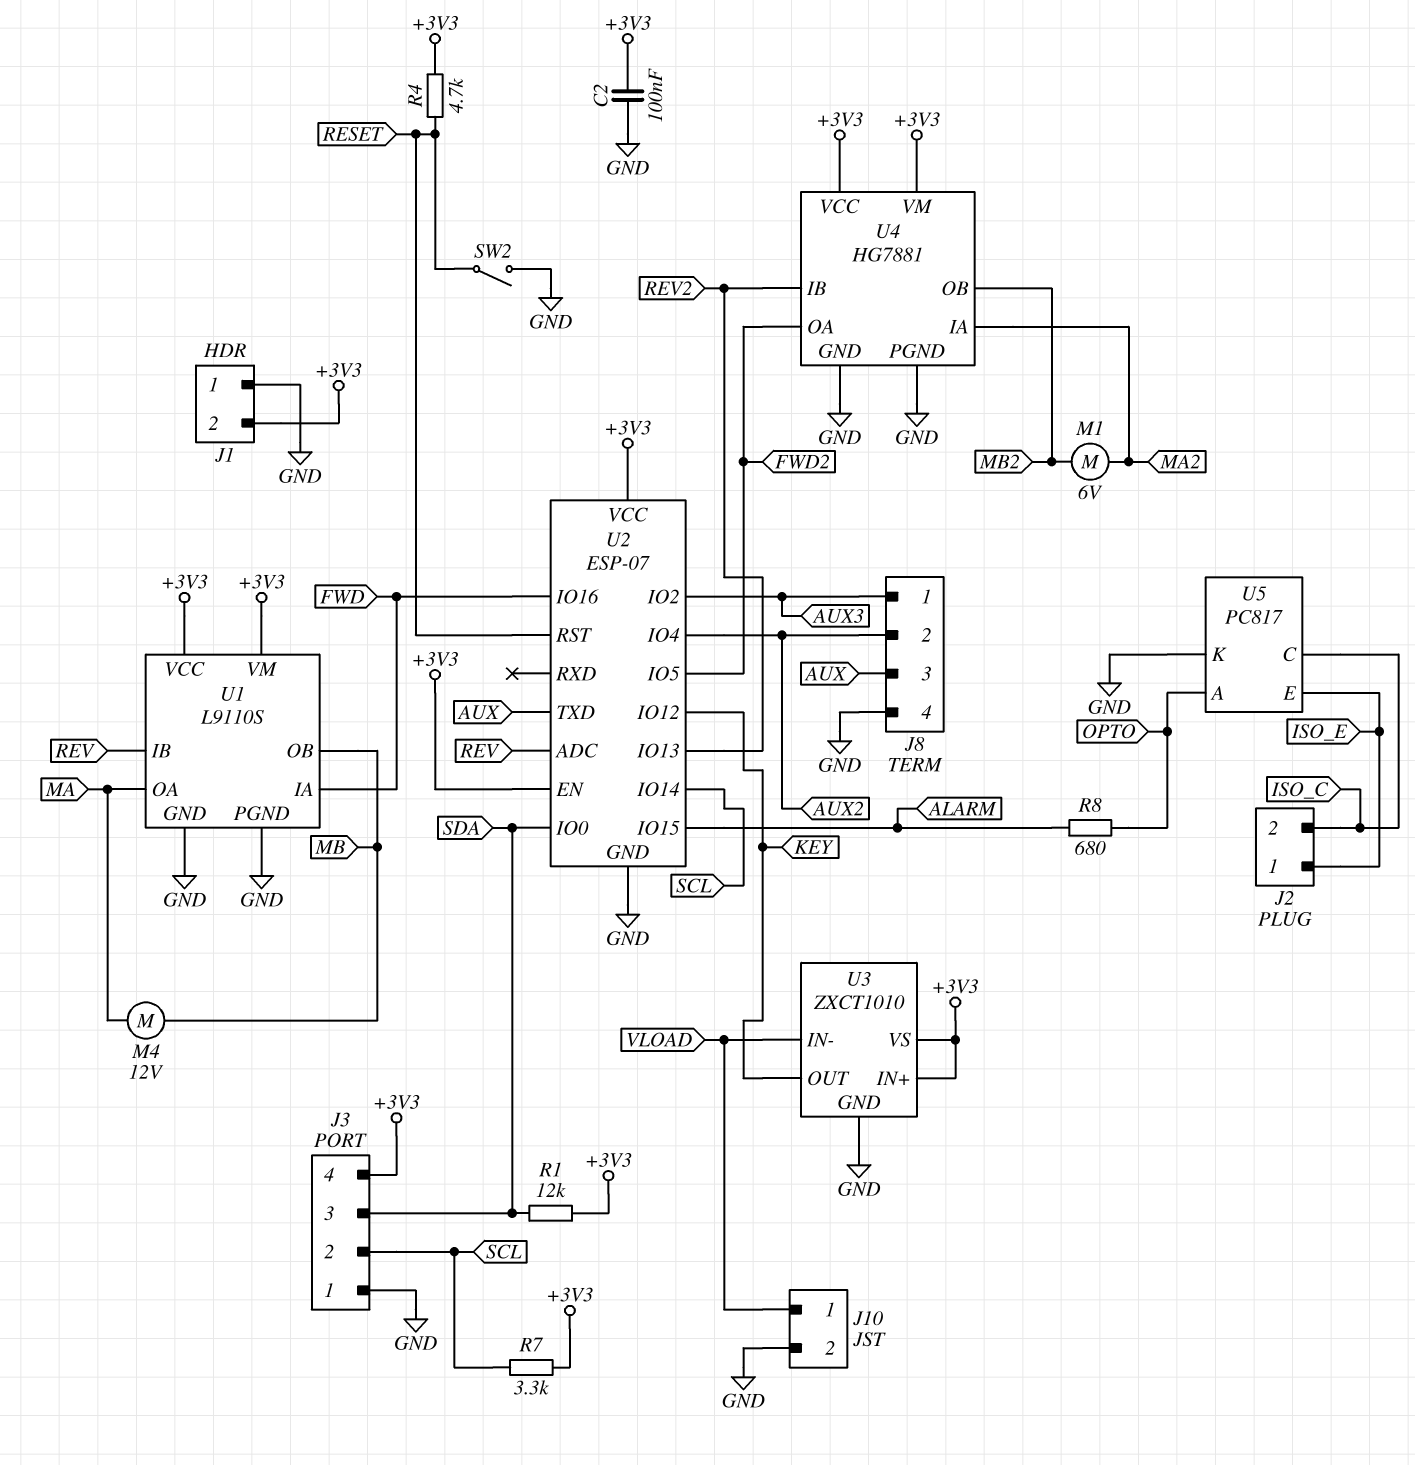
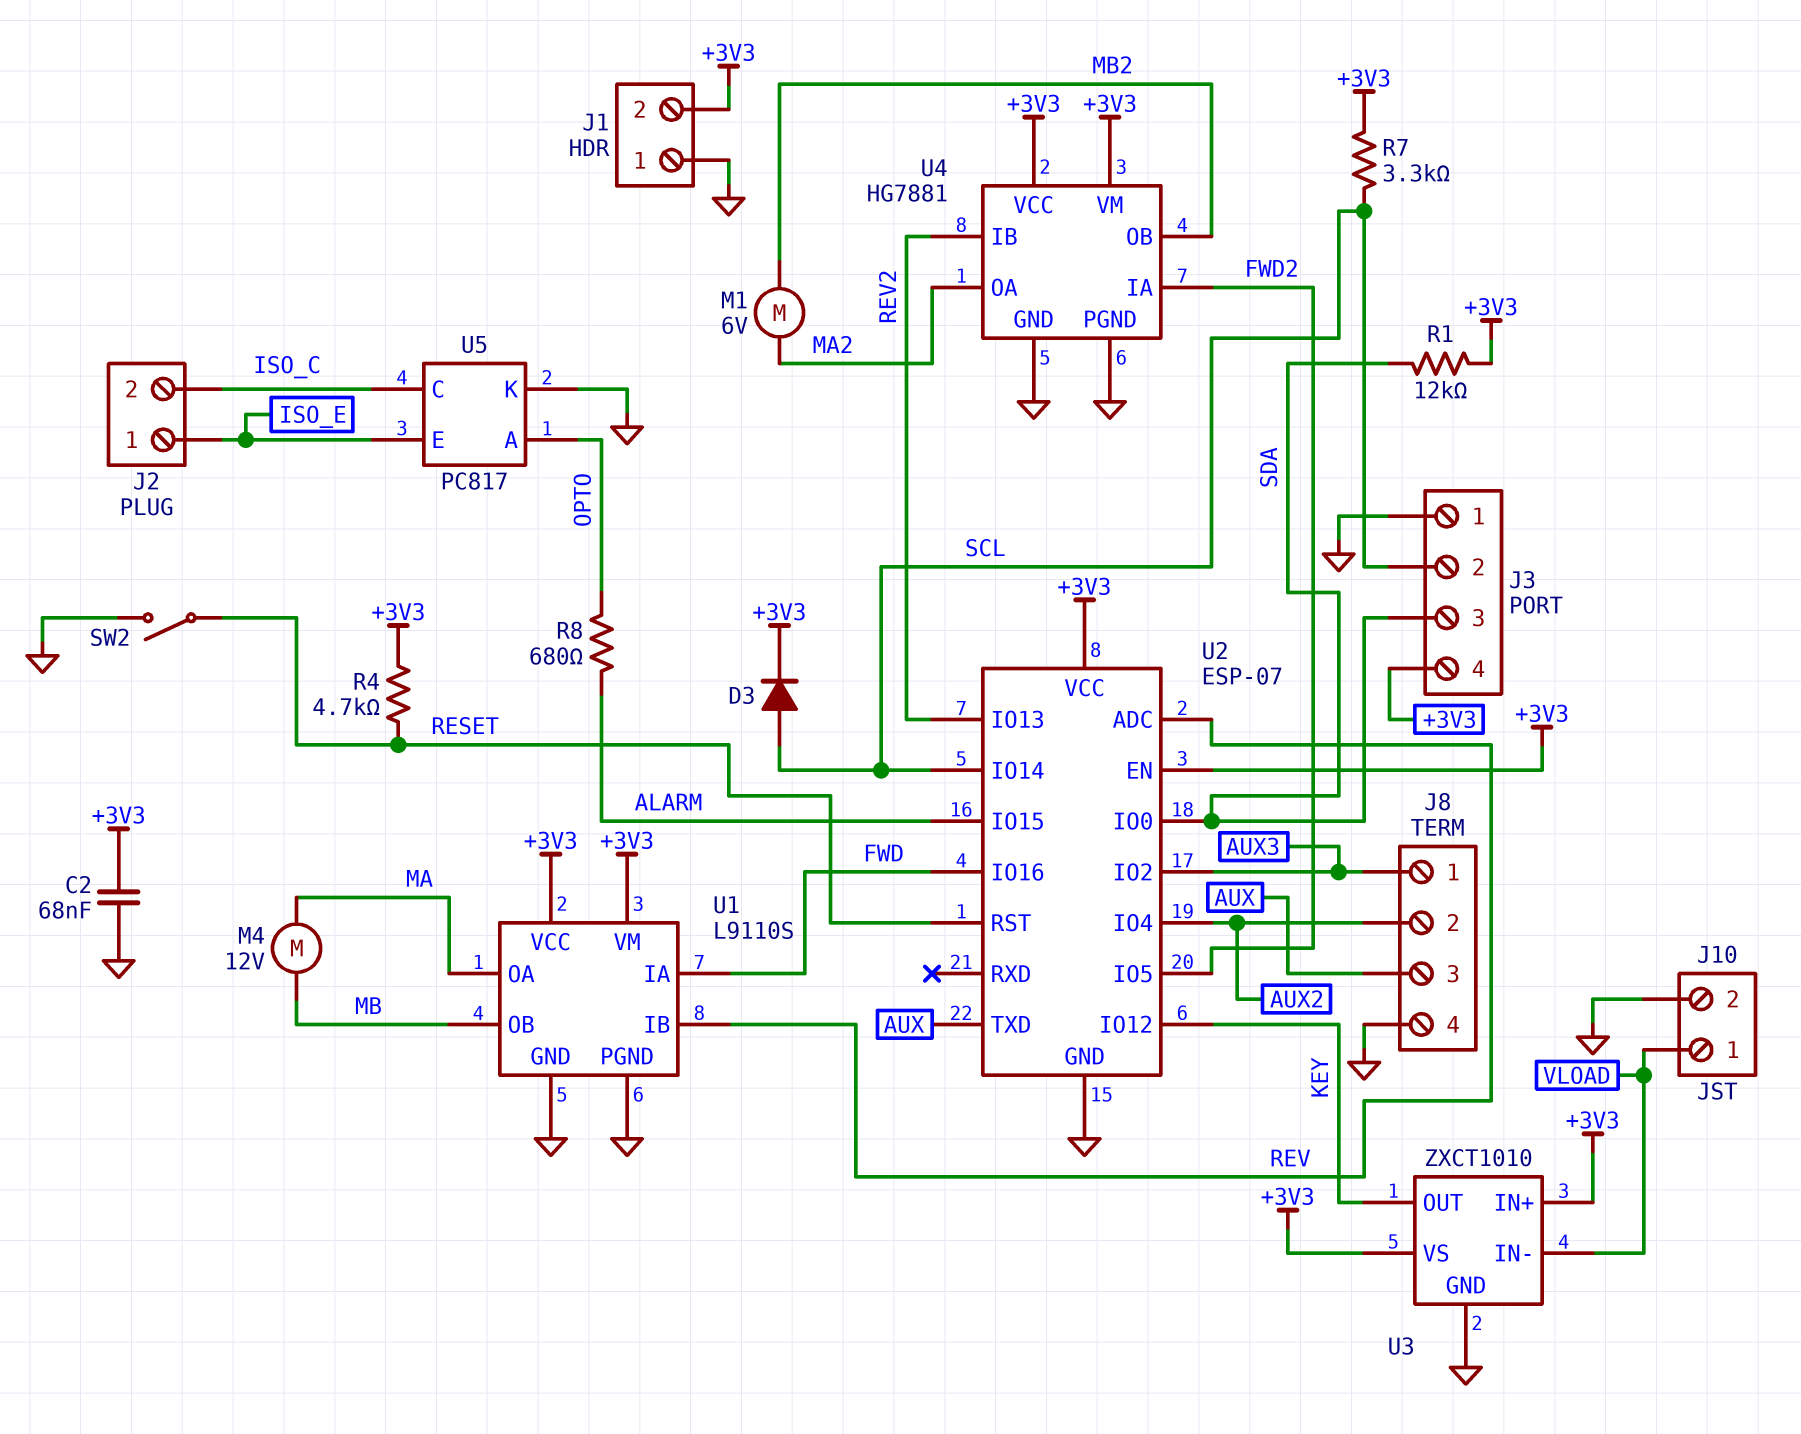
C2: 100nF (+3V3, GND) -> 68nF (+3V3, GND)
D3: none -> diode (A SCL, K +3V3)
U4 pin IA: MA2 -> FWD2
U4 pin OA: FWD2 -> MA2

